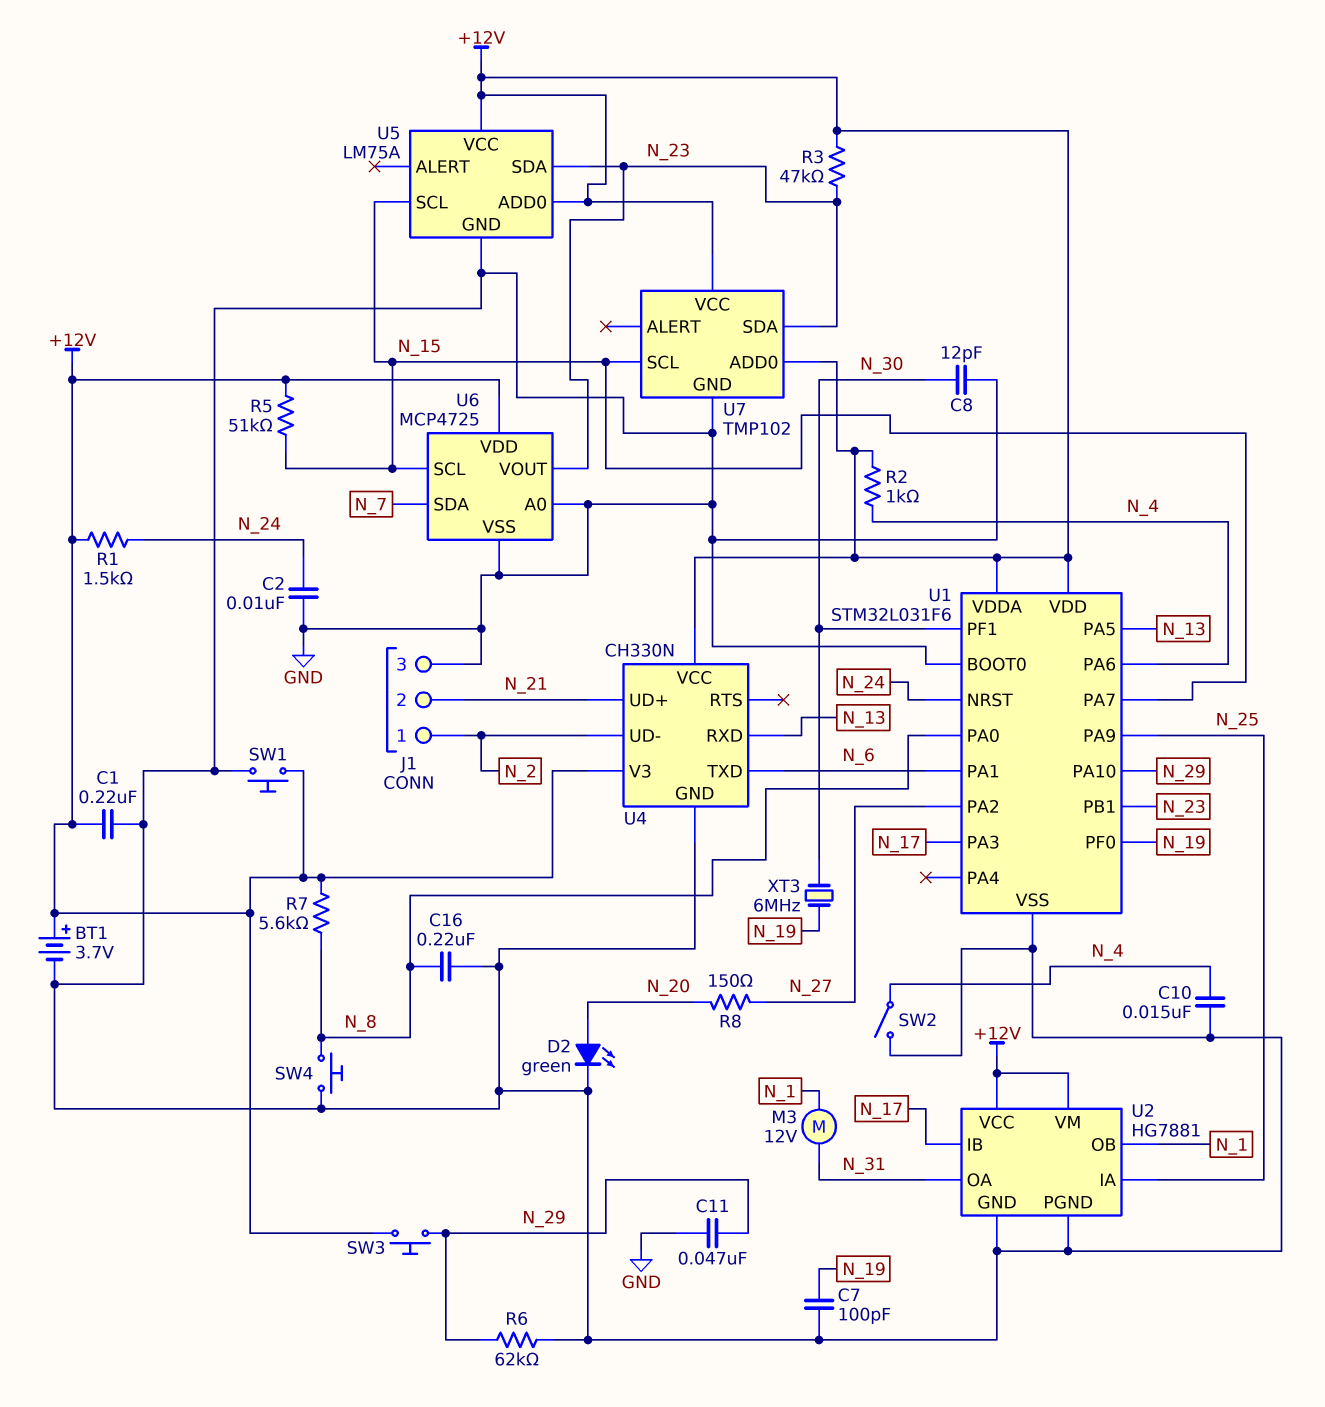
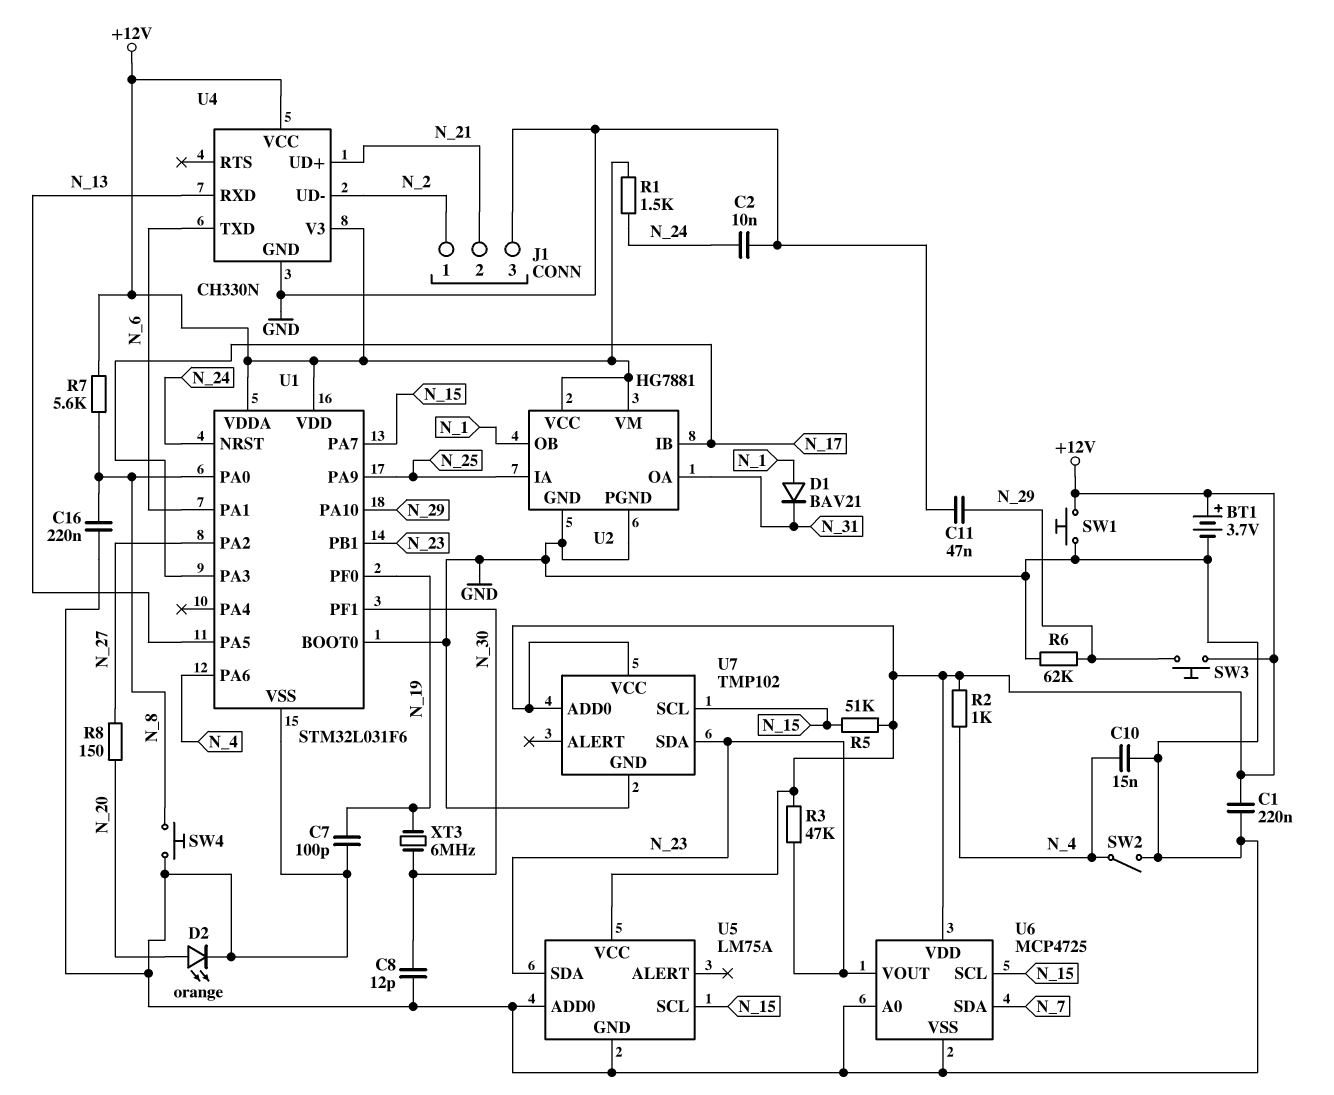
D1: none -> diode BAV21 (A N_1, K N_31)
D2: LED green (A N_20, K GND) -> LED orange (A N_20, K GND)
M3: motor 12V (N_1, N_31) -> none
U5 pin ADD0: +12V -> GND

